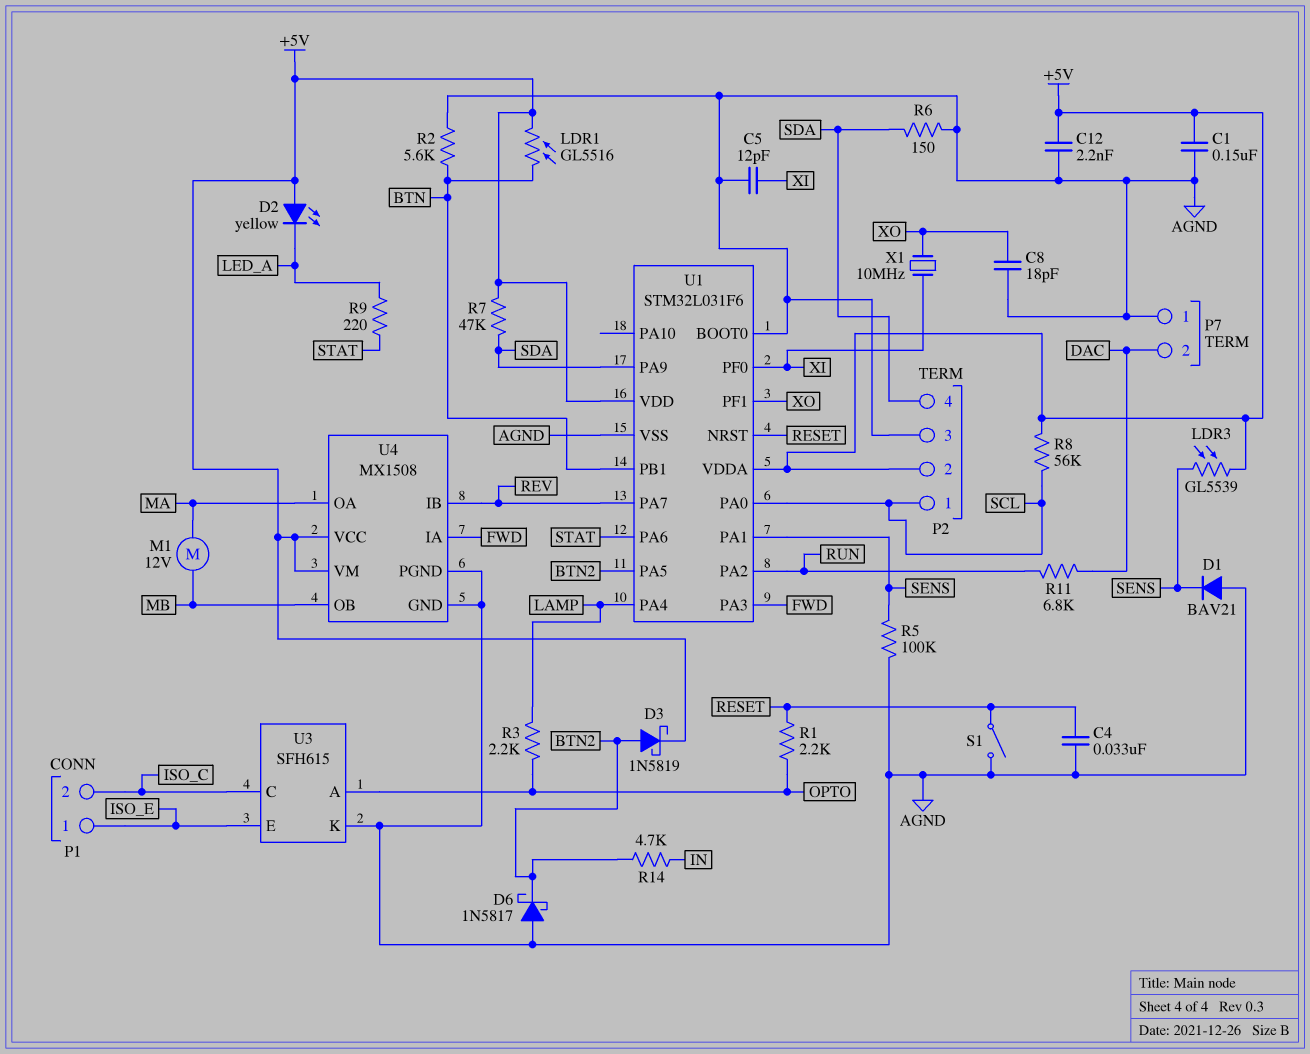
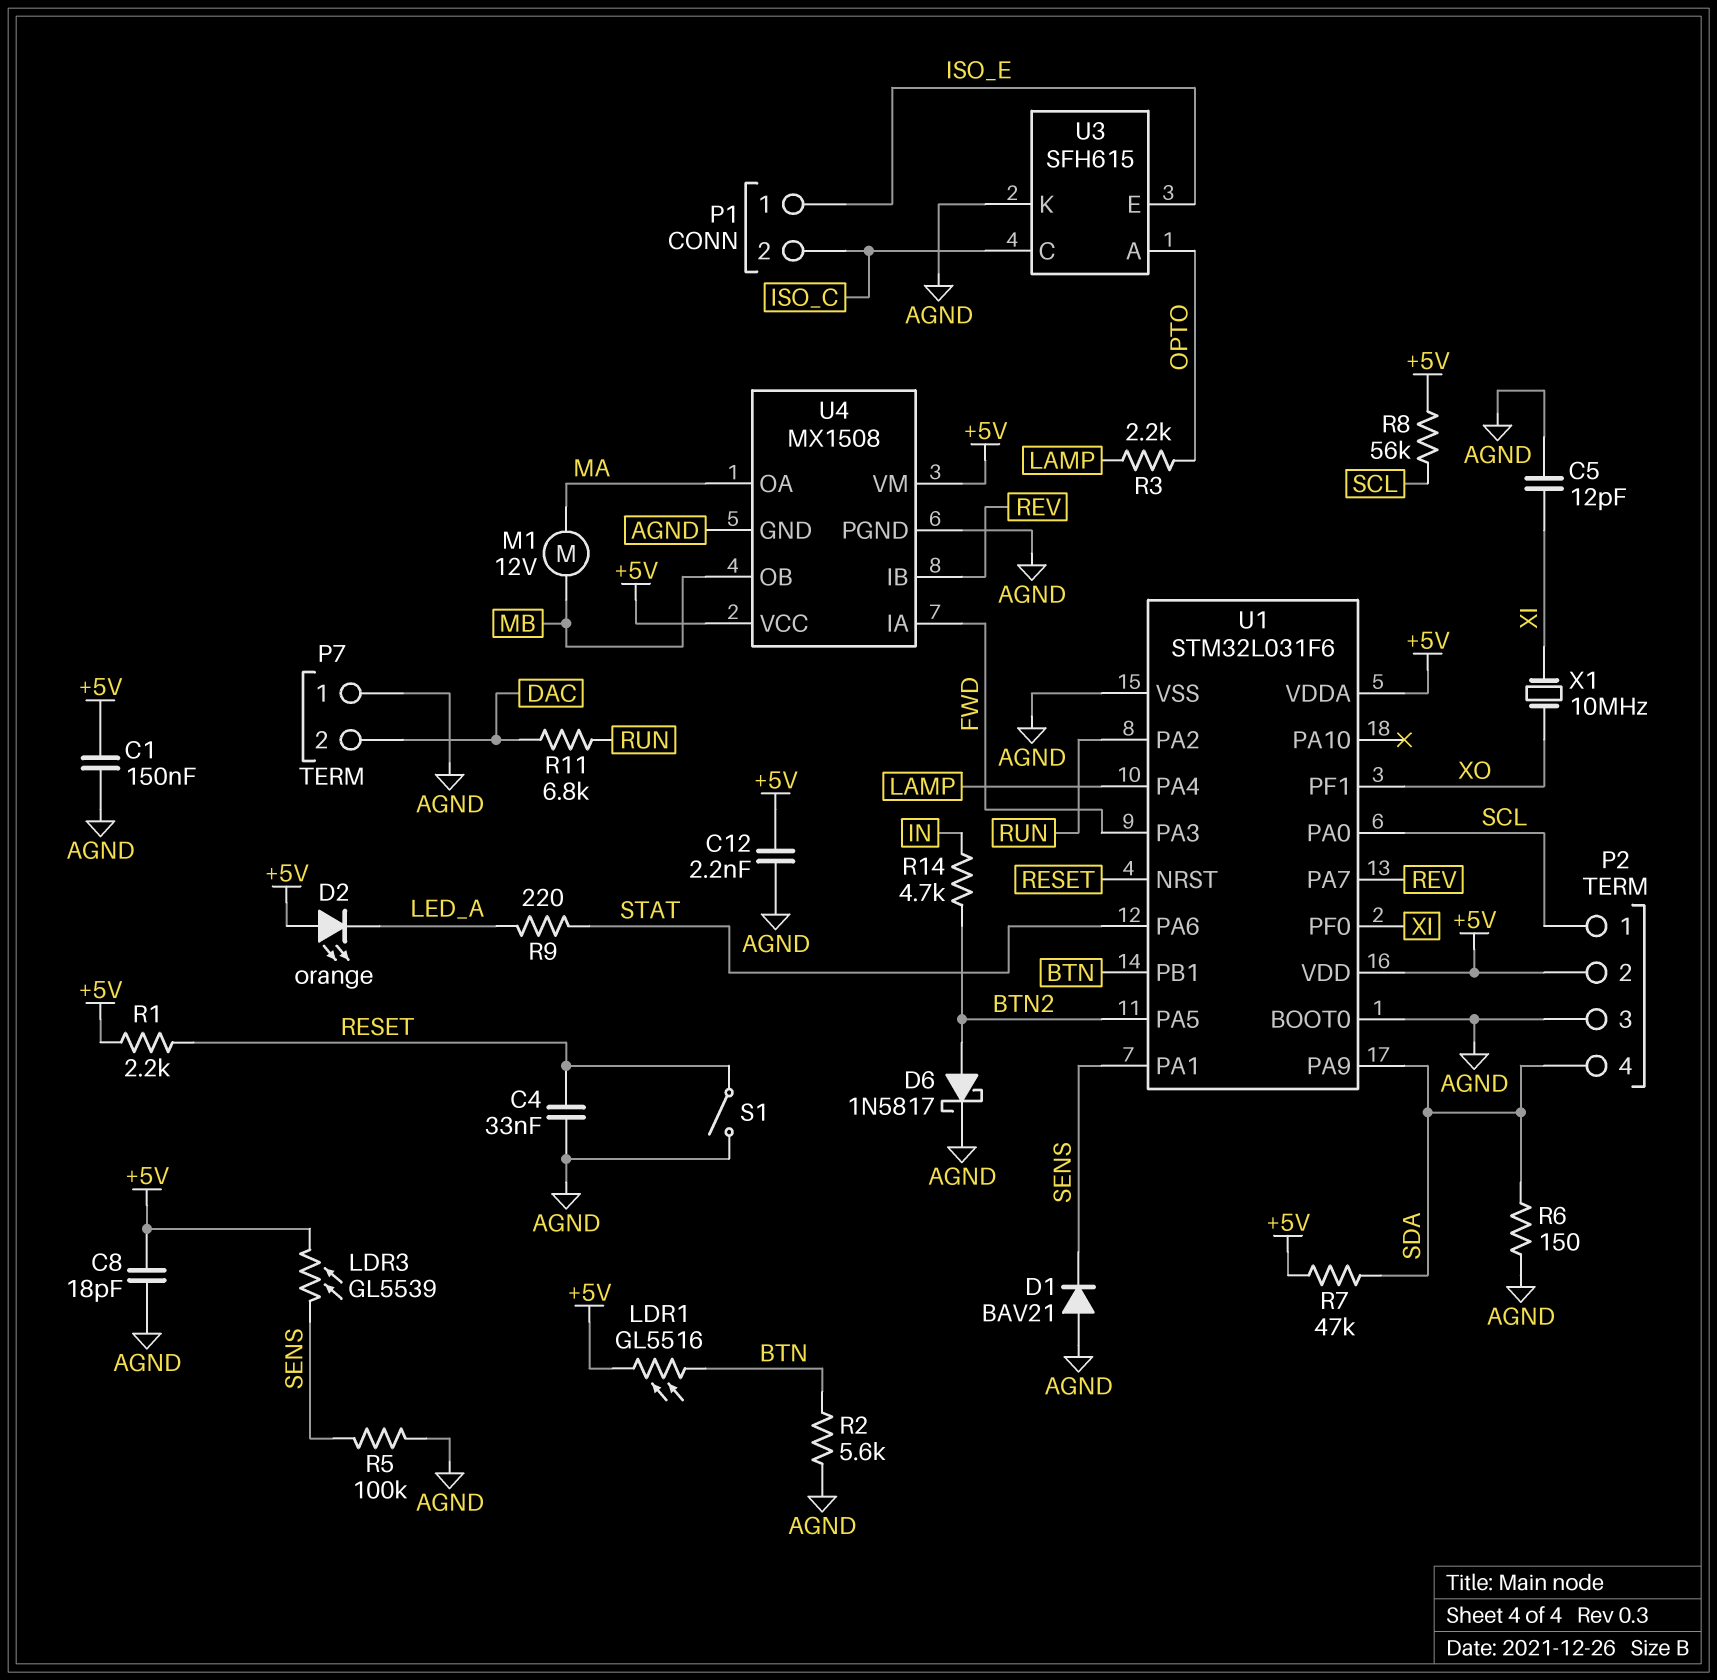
C8: 18pF (AGND, XO) -> 18pF (+5V, AGND)
D2: LED yellow (A +5V, K LED_A) -> LED orange (A +5V, K LED_A)
D3: schottky 1N5819 (A BTN2, K +5V) -> none
D6: schottky 1N5817 (A AGND, K BTN2) -> schottky 1N5817 (A BTN2, K AGND)
R1: 2.2k (OPTO, RESET) -> 2.2k (+5V, RESET)

